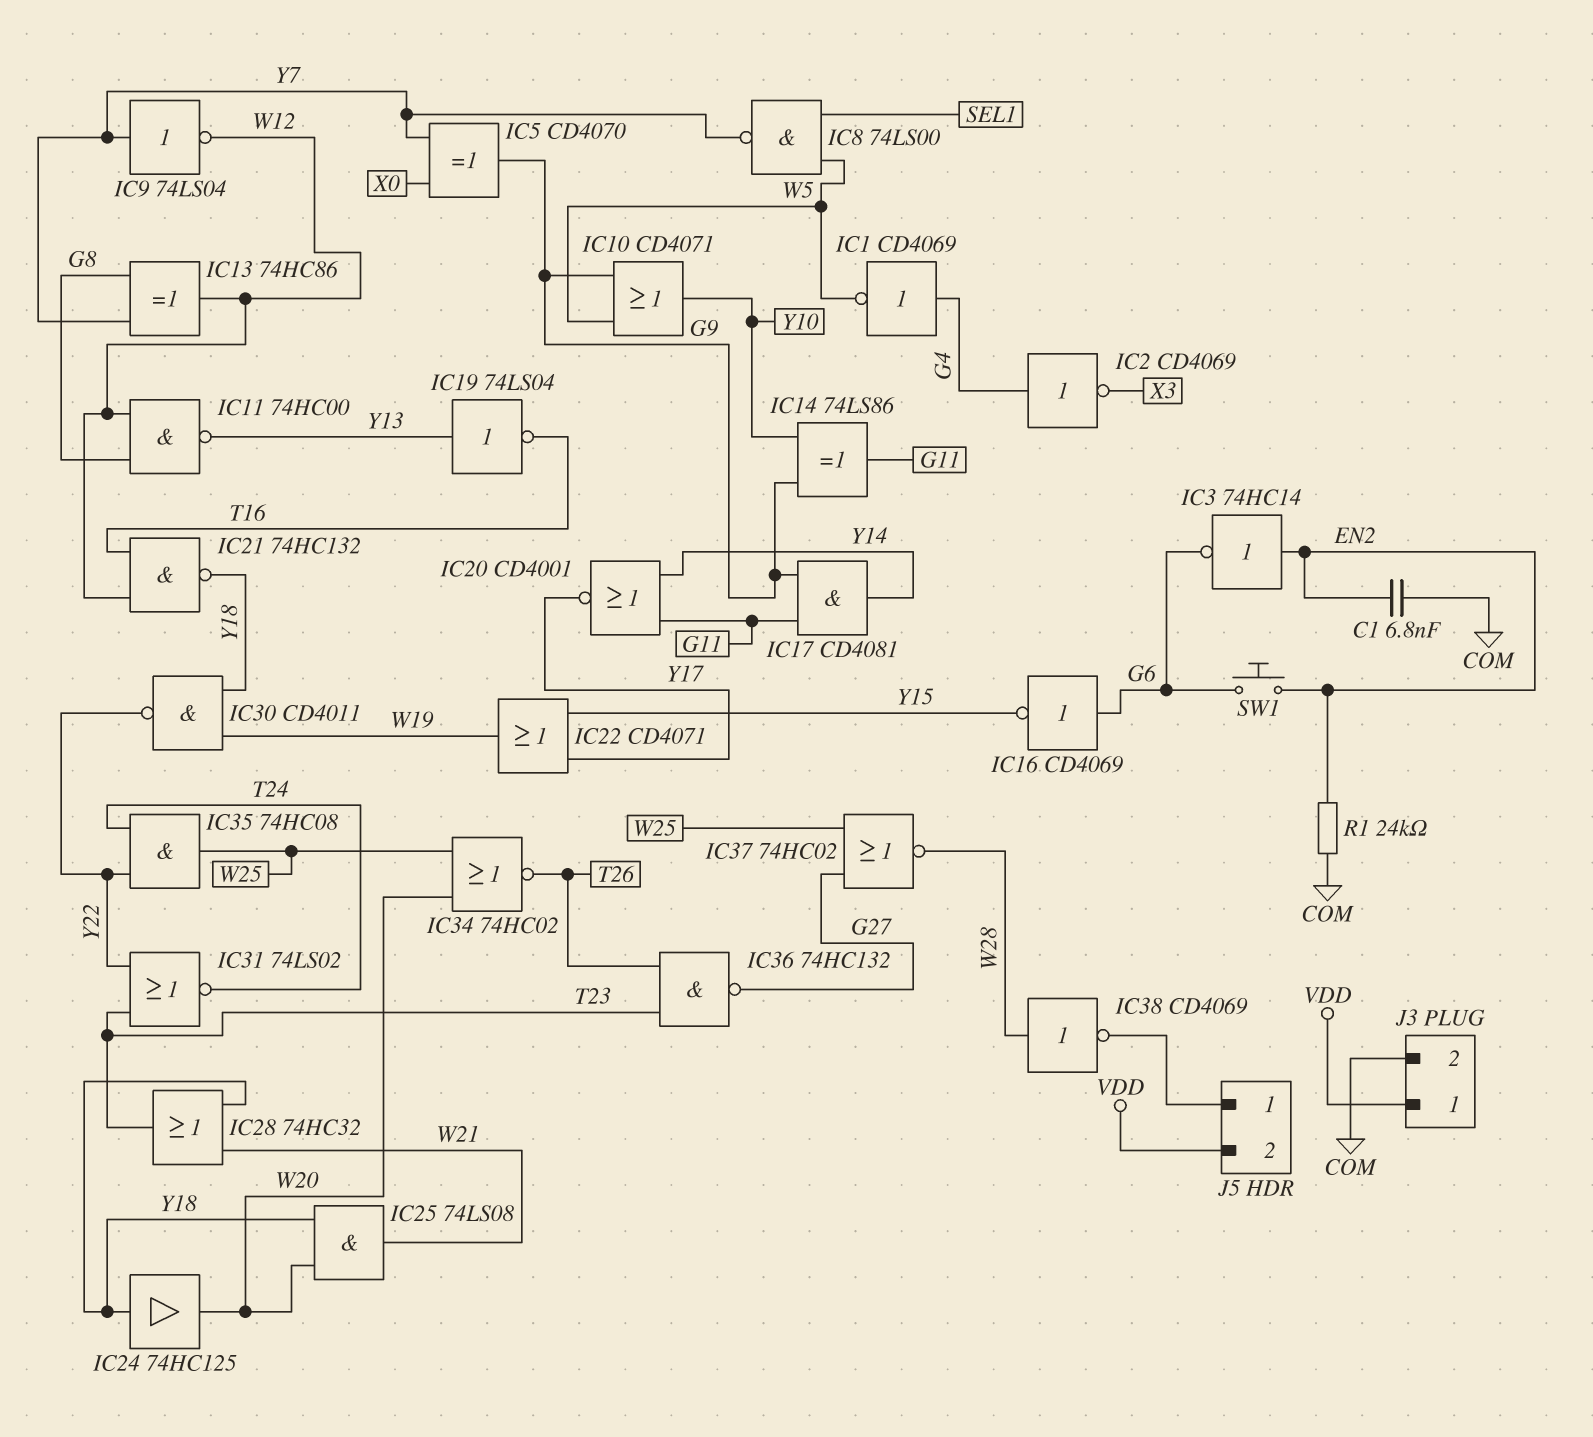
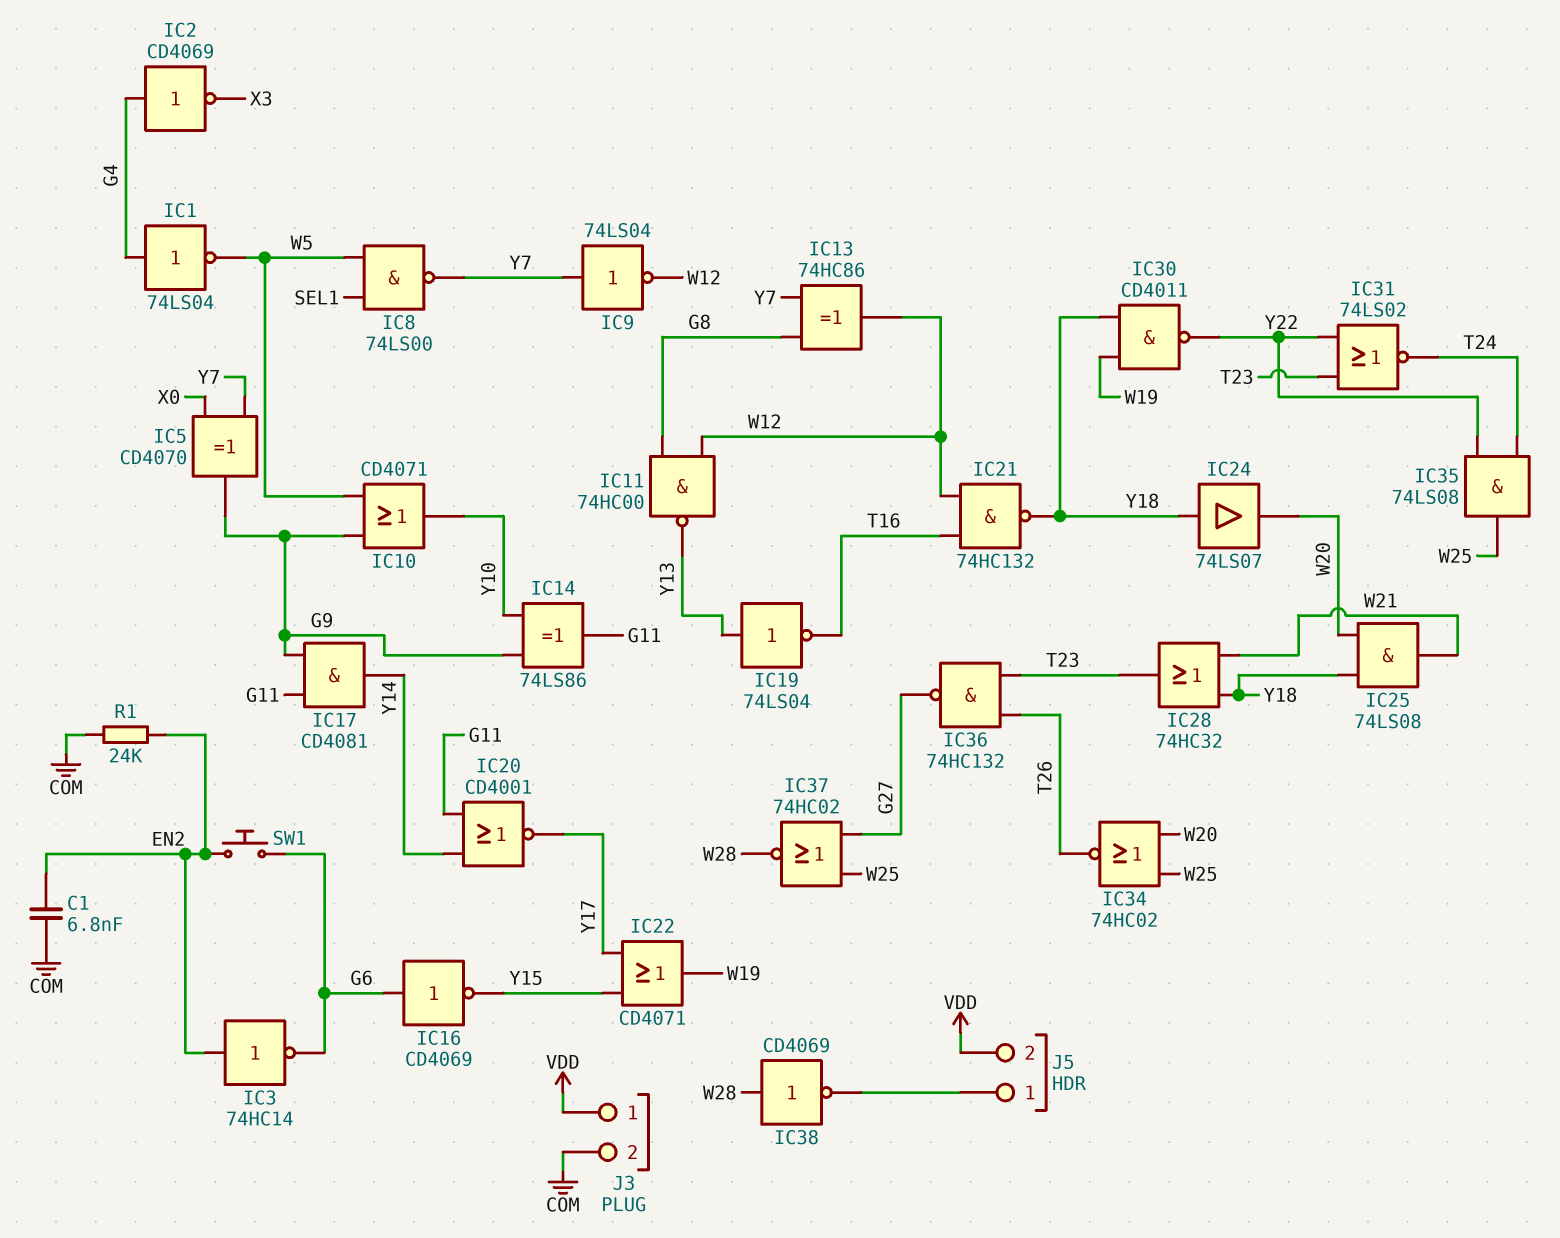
IC1: NOT CD4069 (in G4, out W5) -> NOT 74LS04 (in G4, out W5)
IC24: buffer 74HC125 (in Y18, out W20) -> buffer 74LS07 (in Y18, out W20)
IC35: AND 74HC08 (in T24, in Y22, out W25) -> AND 74LS08 (in T24, in Y22, out W25)

